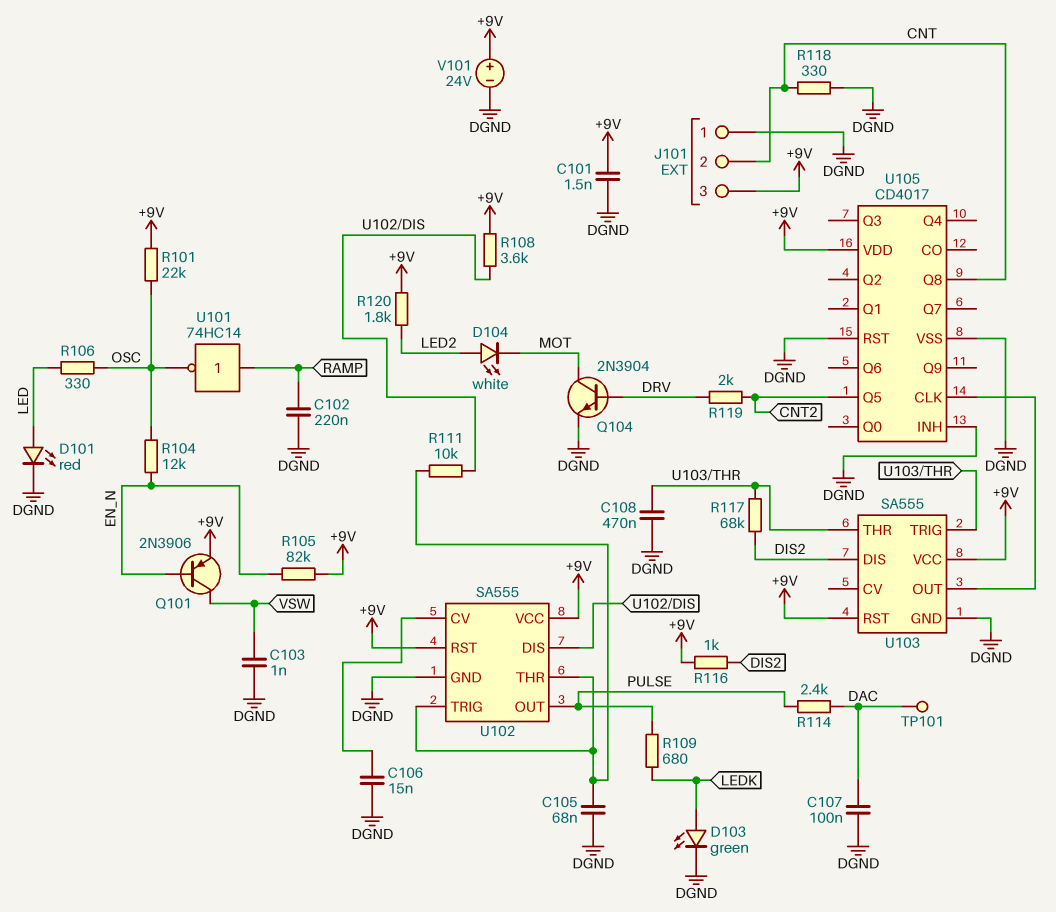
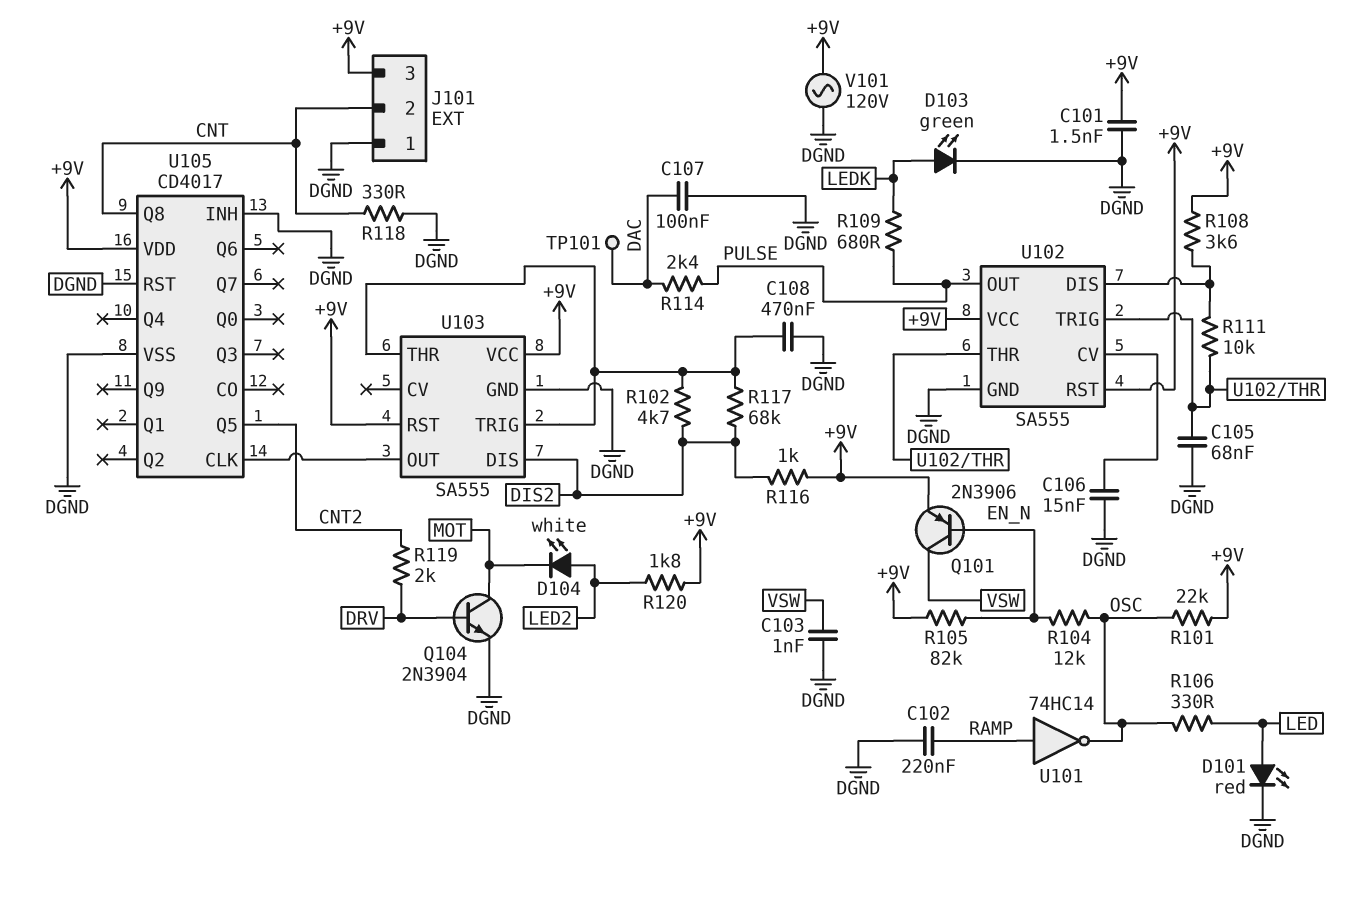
R102: none -> 4.7k (DIS2, U103/THR)
V101: 24V (plus +9V, minus DGND) -> AC 120V (+9V, DGND)

